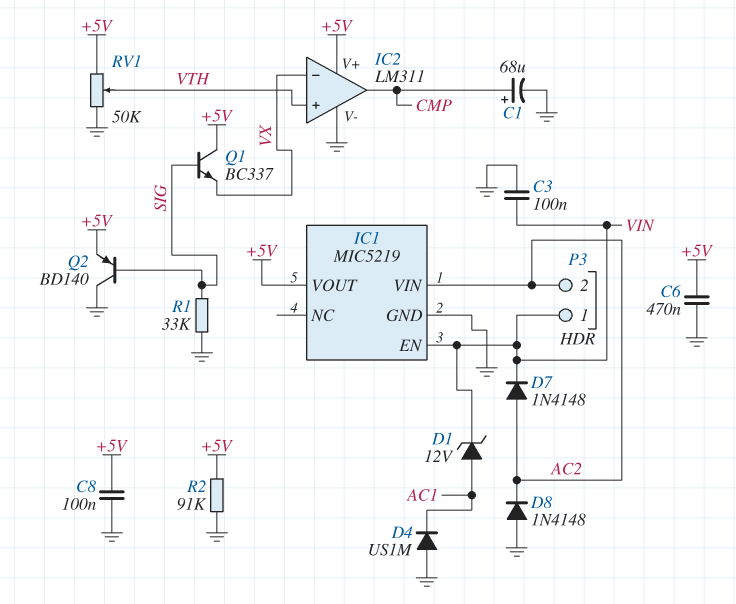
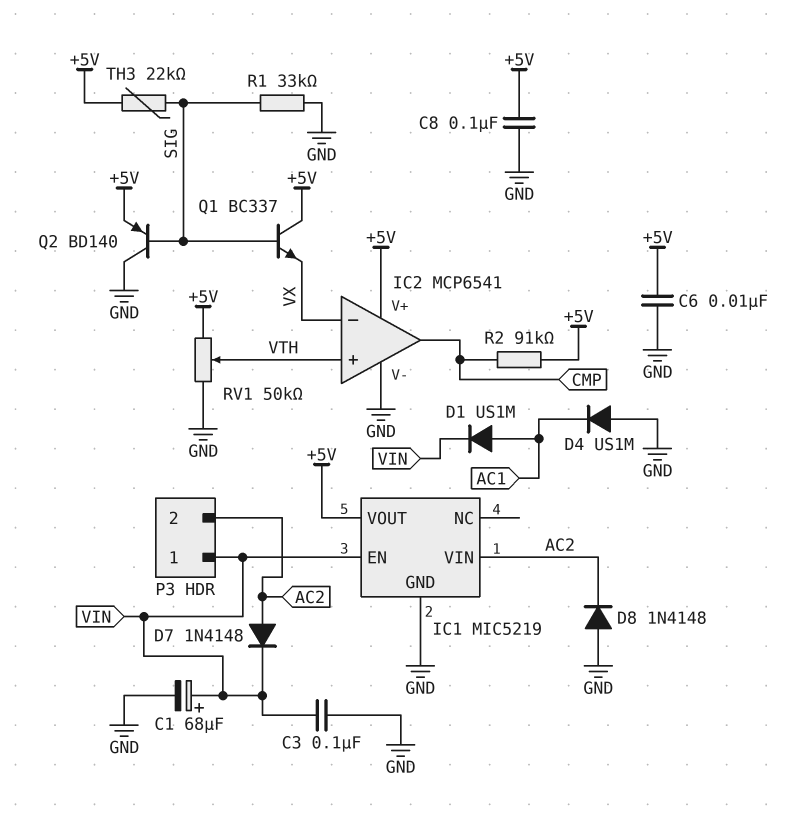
C1: 68uF (plus CMP, minus GND) -> 68uF (plus VIN, minus GND)
C6: 470nF (+5V, GND) -> 10nF (+5V, GND)
D1: zener 12V (A AC1, K VIN) -> diode US1M (A AC1, K VIN)
IC2: LM311 -> MCP6541
R2: 91k (+5V, GND) -> 91k (+5V, CMP)
TH3: none -> 22k (+5V, SIG)

